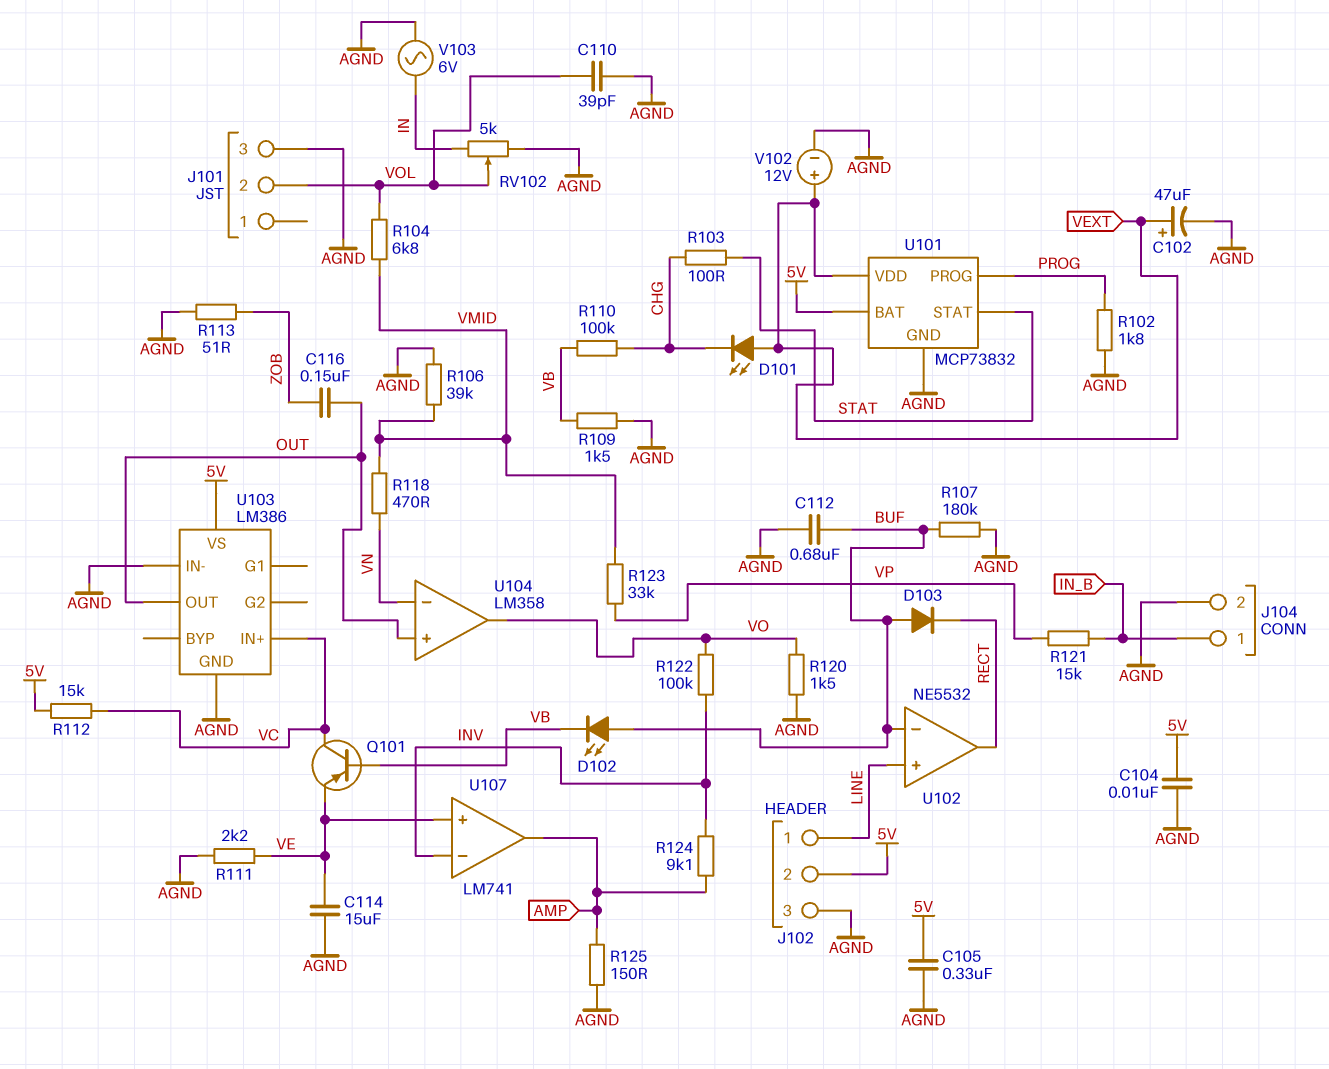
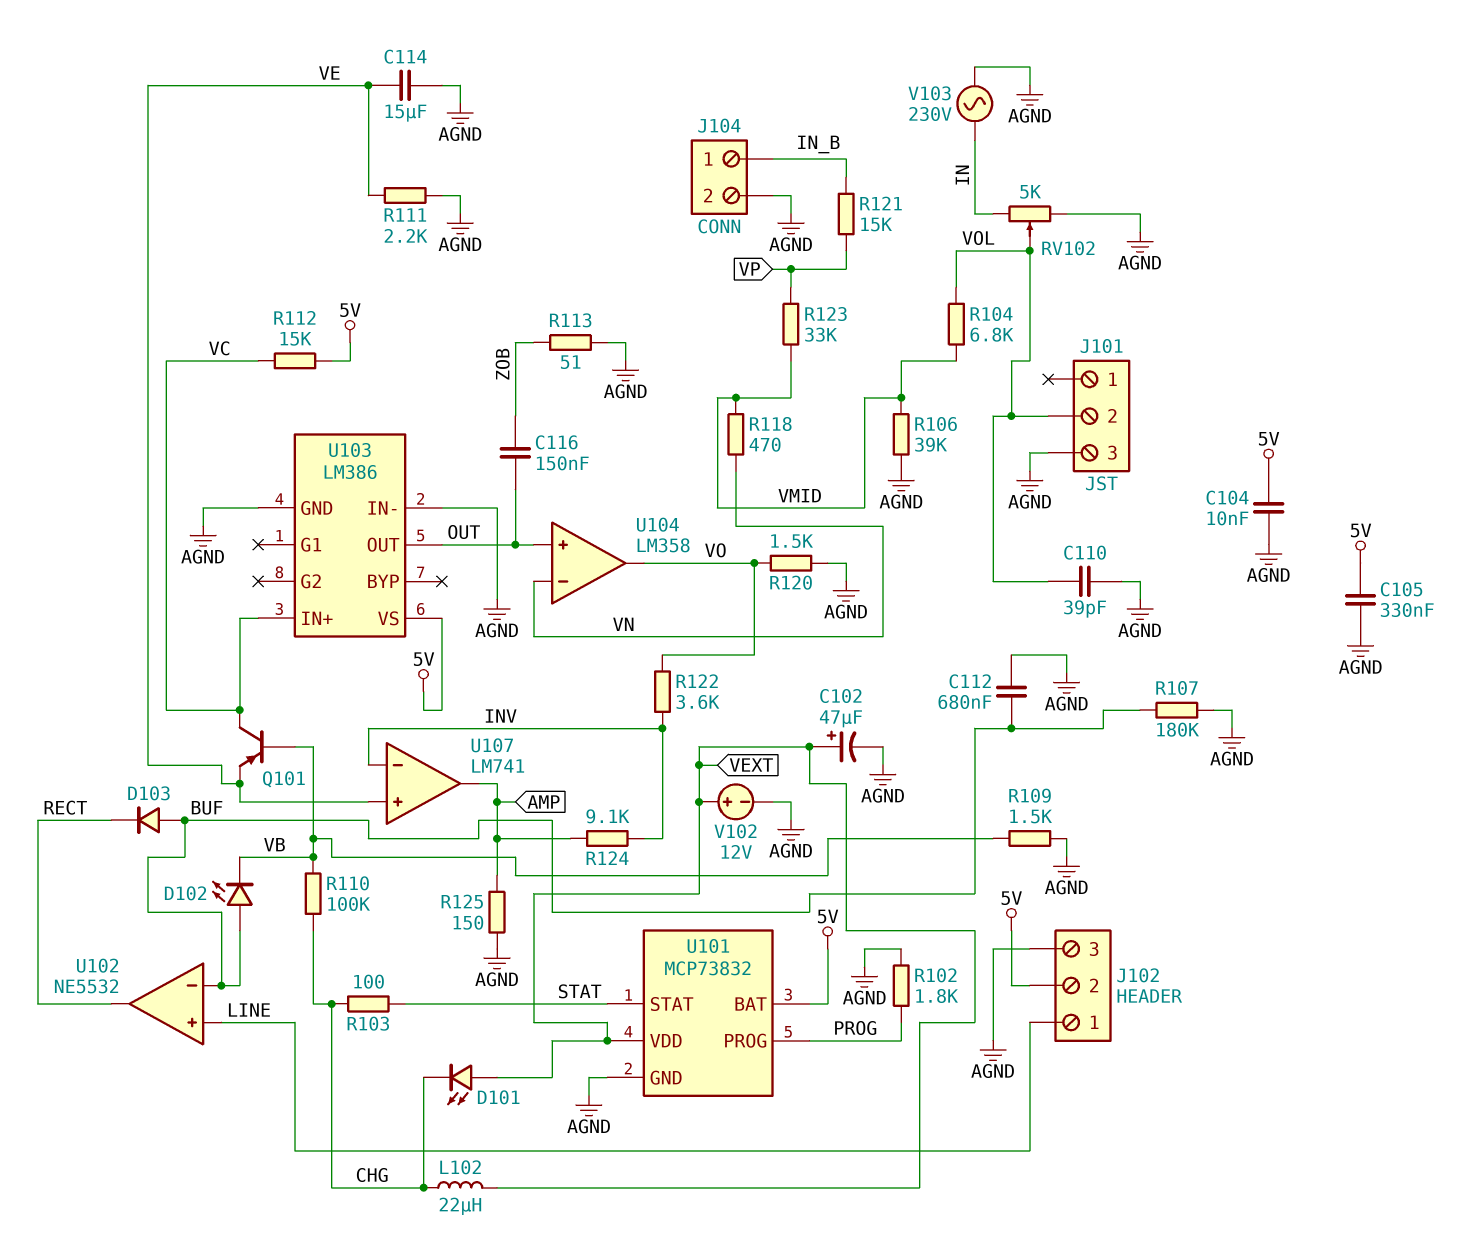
L102: none -> 22uH (CHG, VEXT)
R122: 100k (INV, VO) -> 3.6k (INV, VO)
V103: AC 6V (AGND, IN) -> AC 230V (AGND, IN)

